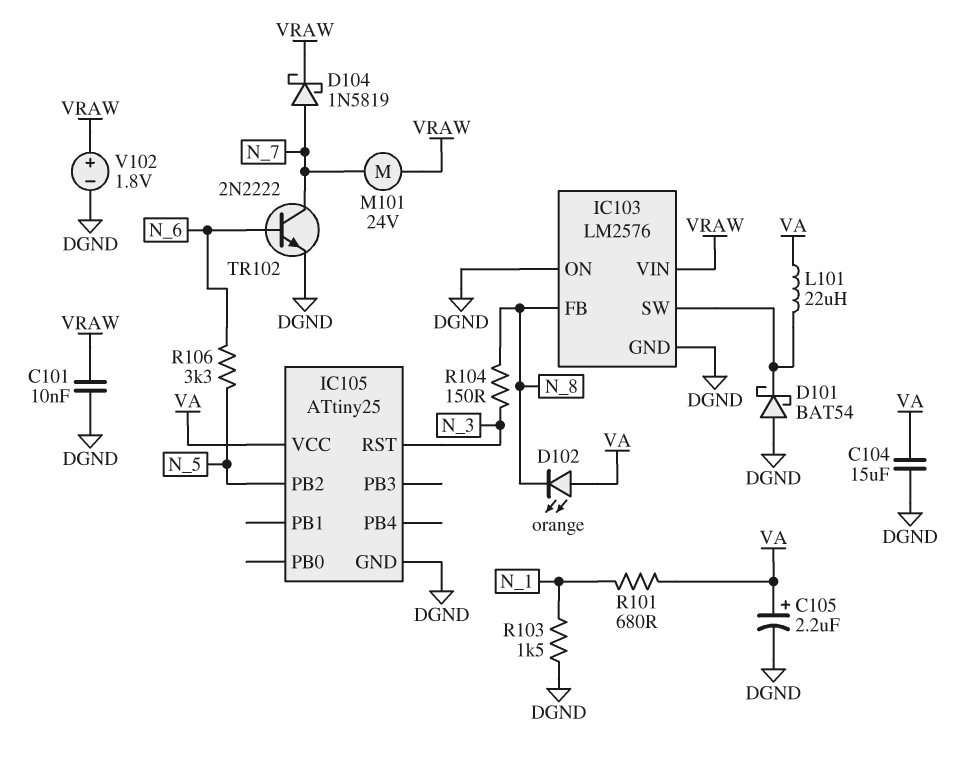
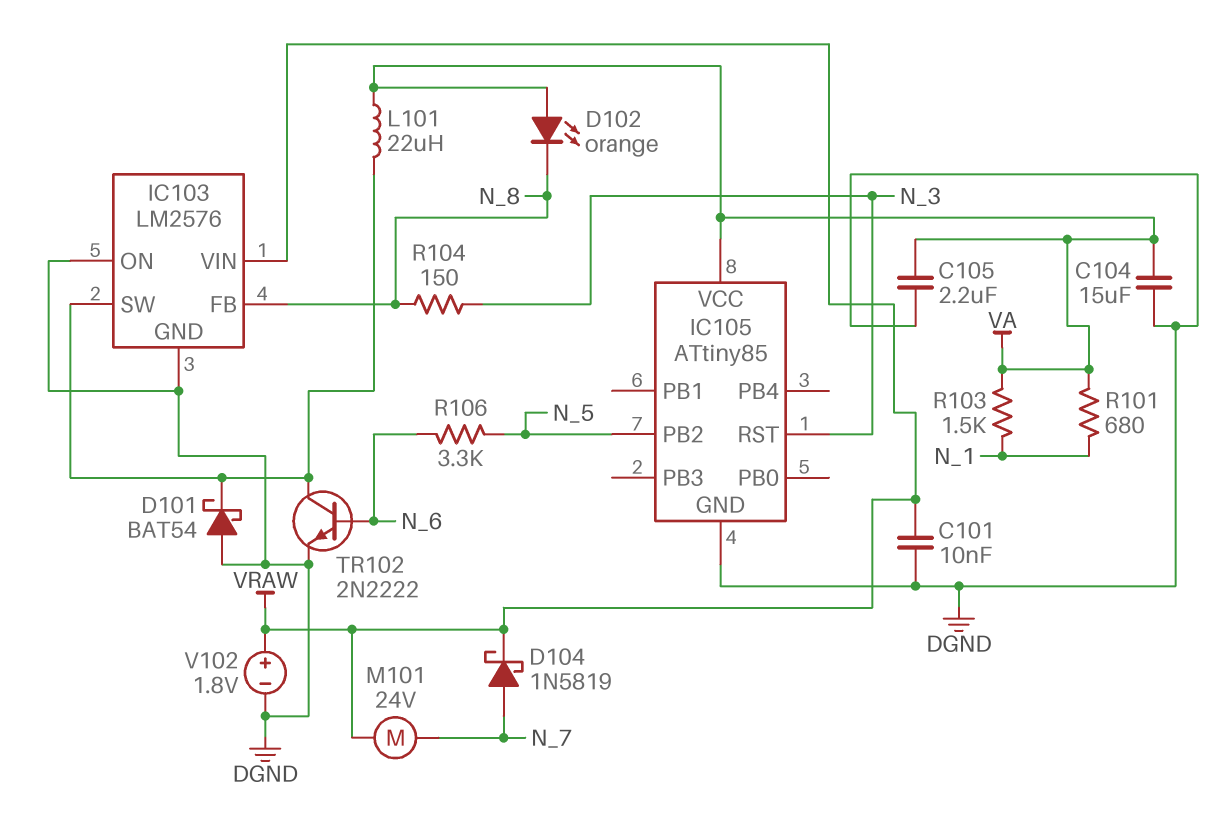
C105: 2.2uF (plus VA, minus DGND) -> 2.2uF (DGND, VA)
IC105: ATtiny25 -> ATtiny85
R103: 1.5k (DGND, N_1) -> 1.5k (N_1, VA)
TR102: NPN 2N2222 (B N_6, C N_7, E DGND) -> NPN 2N2222 (B N_6, C IC103/SW, E DGND)

